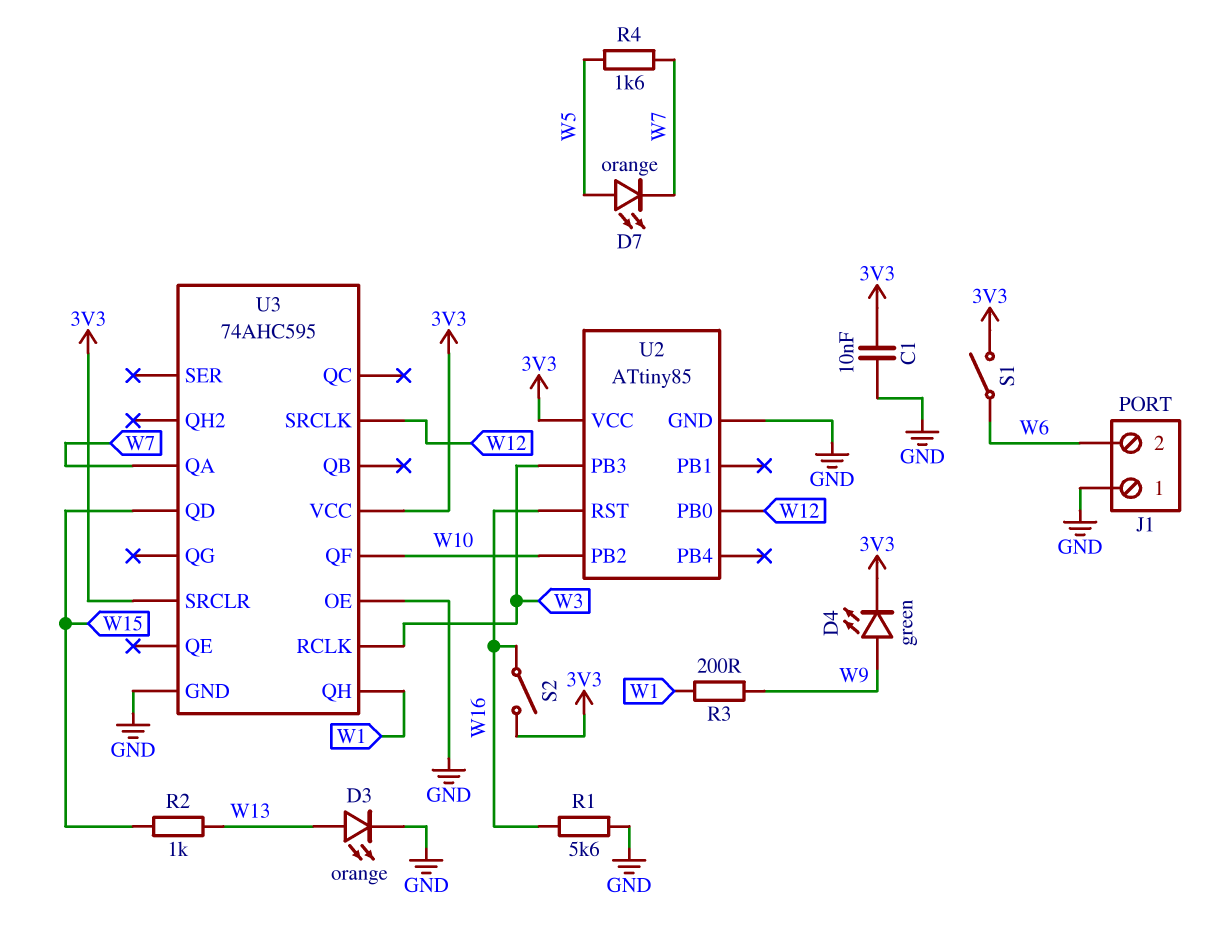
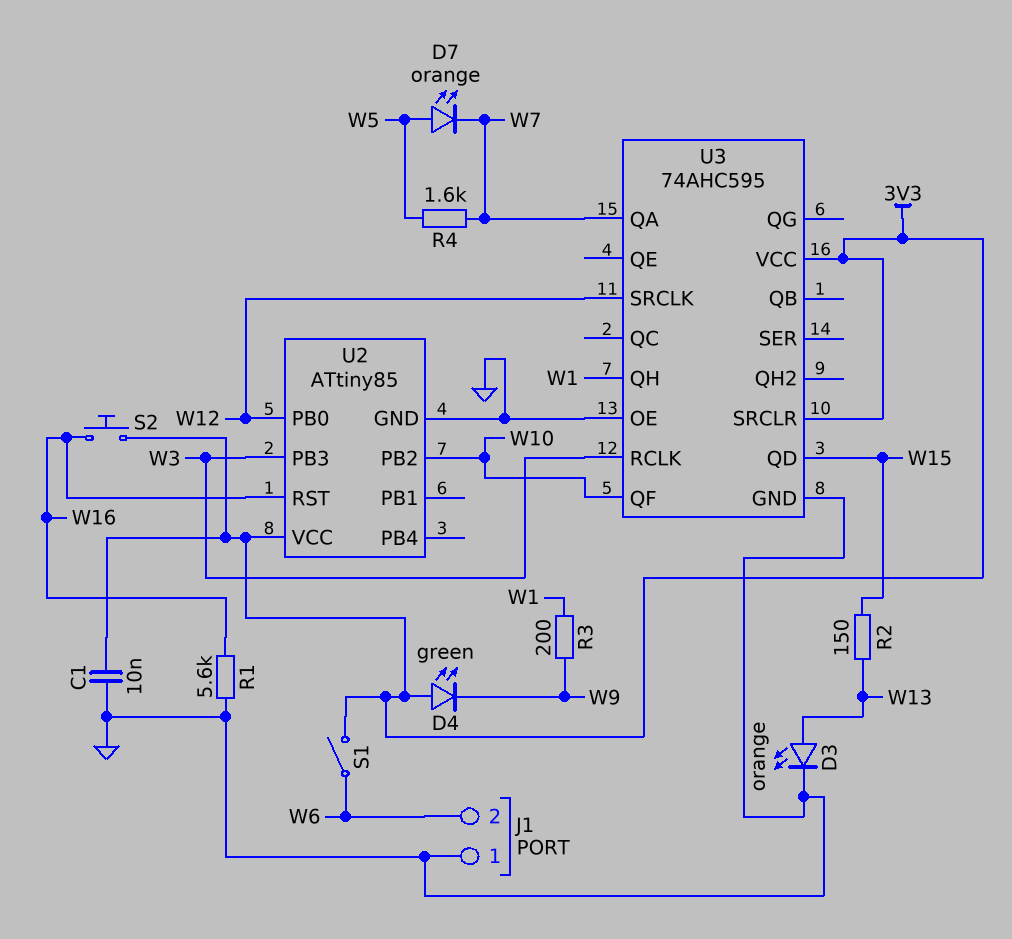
D4: LED green (A W9, K 3V3) -> LED green (A 3V3, K W9)
R2: 1k (W13, W15) -> 150 (W13, W15)
S2: switch (3V3, W16) -> button (3V3, W16)

